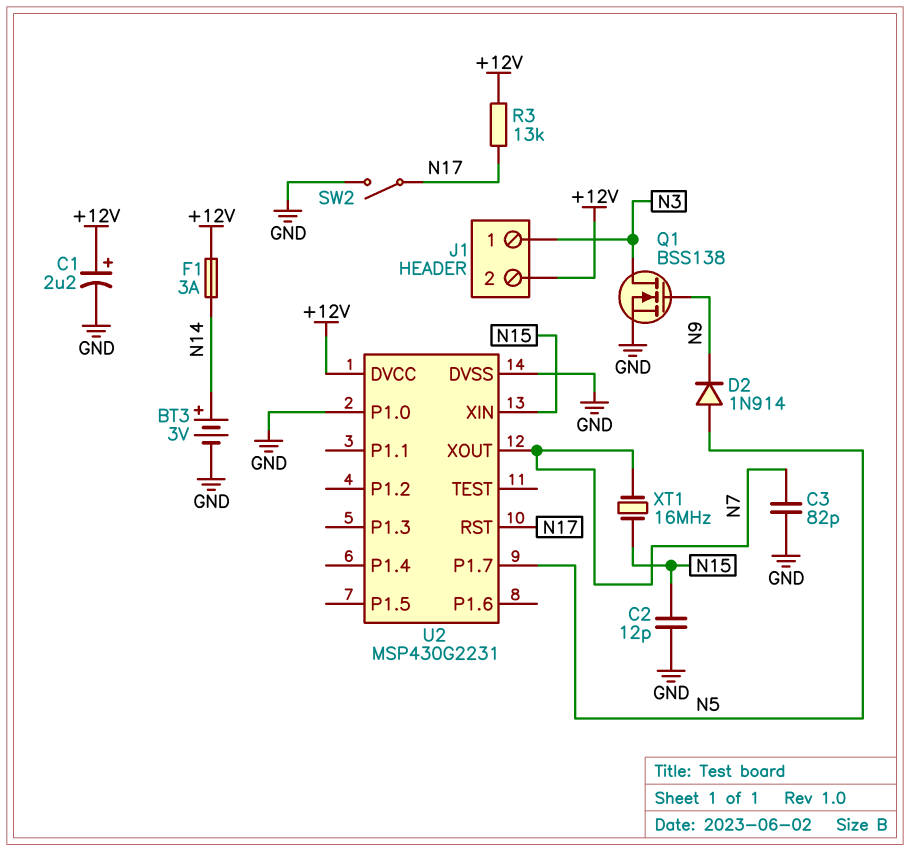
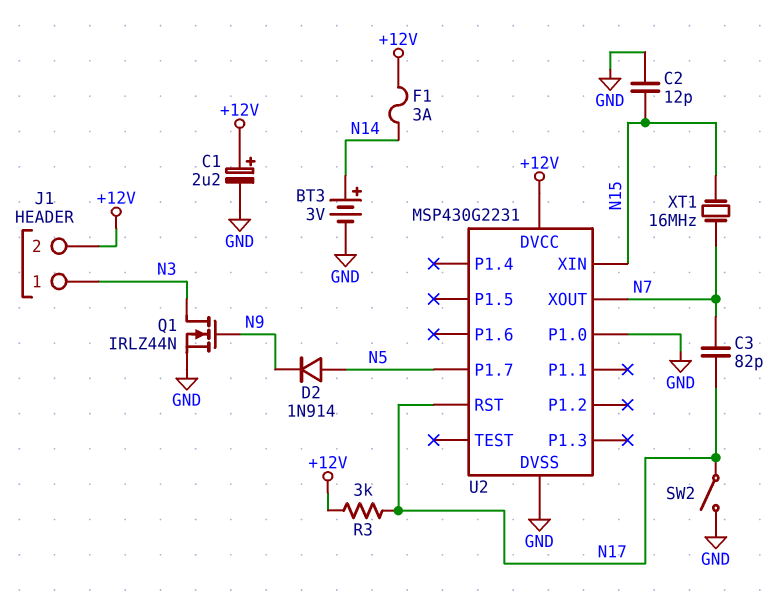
C3: 82pF (GND, N7) -> 82pF (N7, N17)
Q1: NMOS BSS138 (G N9, D N3, S GND) -> NMOS IRLZ44N (G N9, D N3, S GND)
R3: 13k (+12V, N17) -> 3k (+12V, N17)

